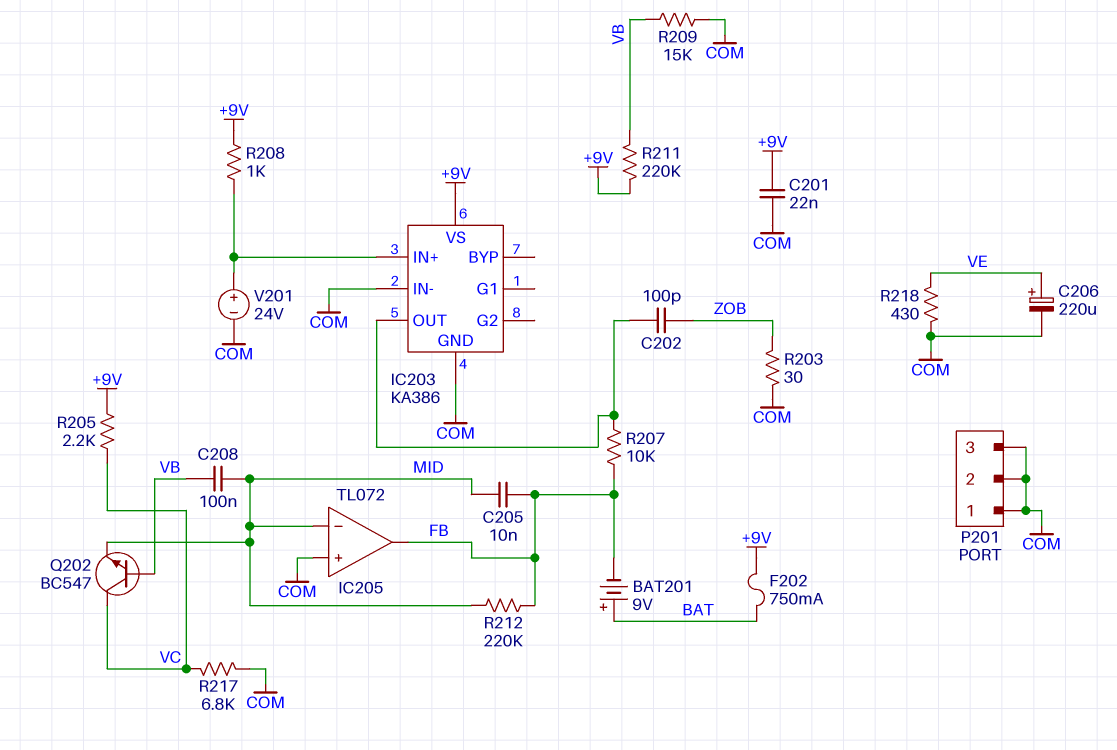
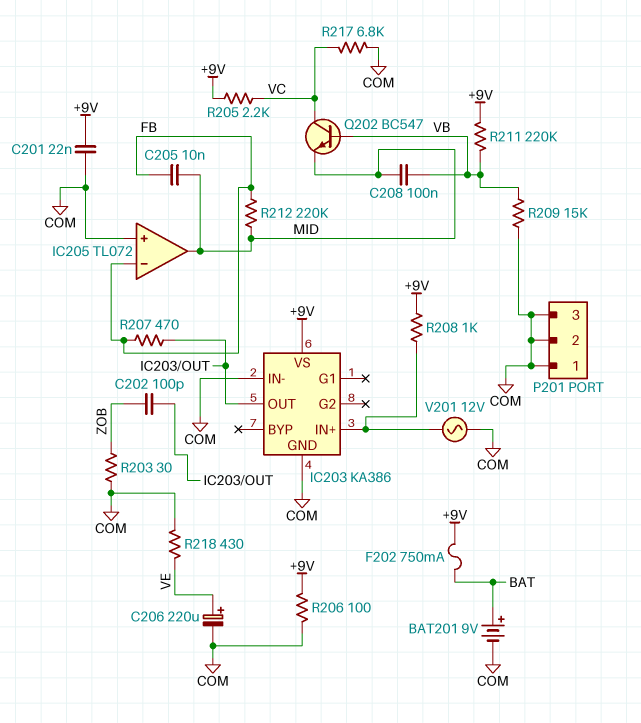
BAT201: 9V (plus BAT, minus FB) -> 9V (plus BAT, minus COM)
IC205 pin in-: MID -> FB
IC205 pin out: FB -> MID
R206: none -> 100 (+9V, COM)
R207: 10k (FB, IC203/OUT) -> 470 (FB, IC203/OUT)
V201: 24V (plus IC203/IN+, minus COM) -> AC 12V (COM, IC203/IN+)

